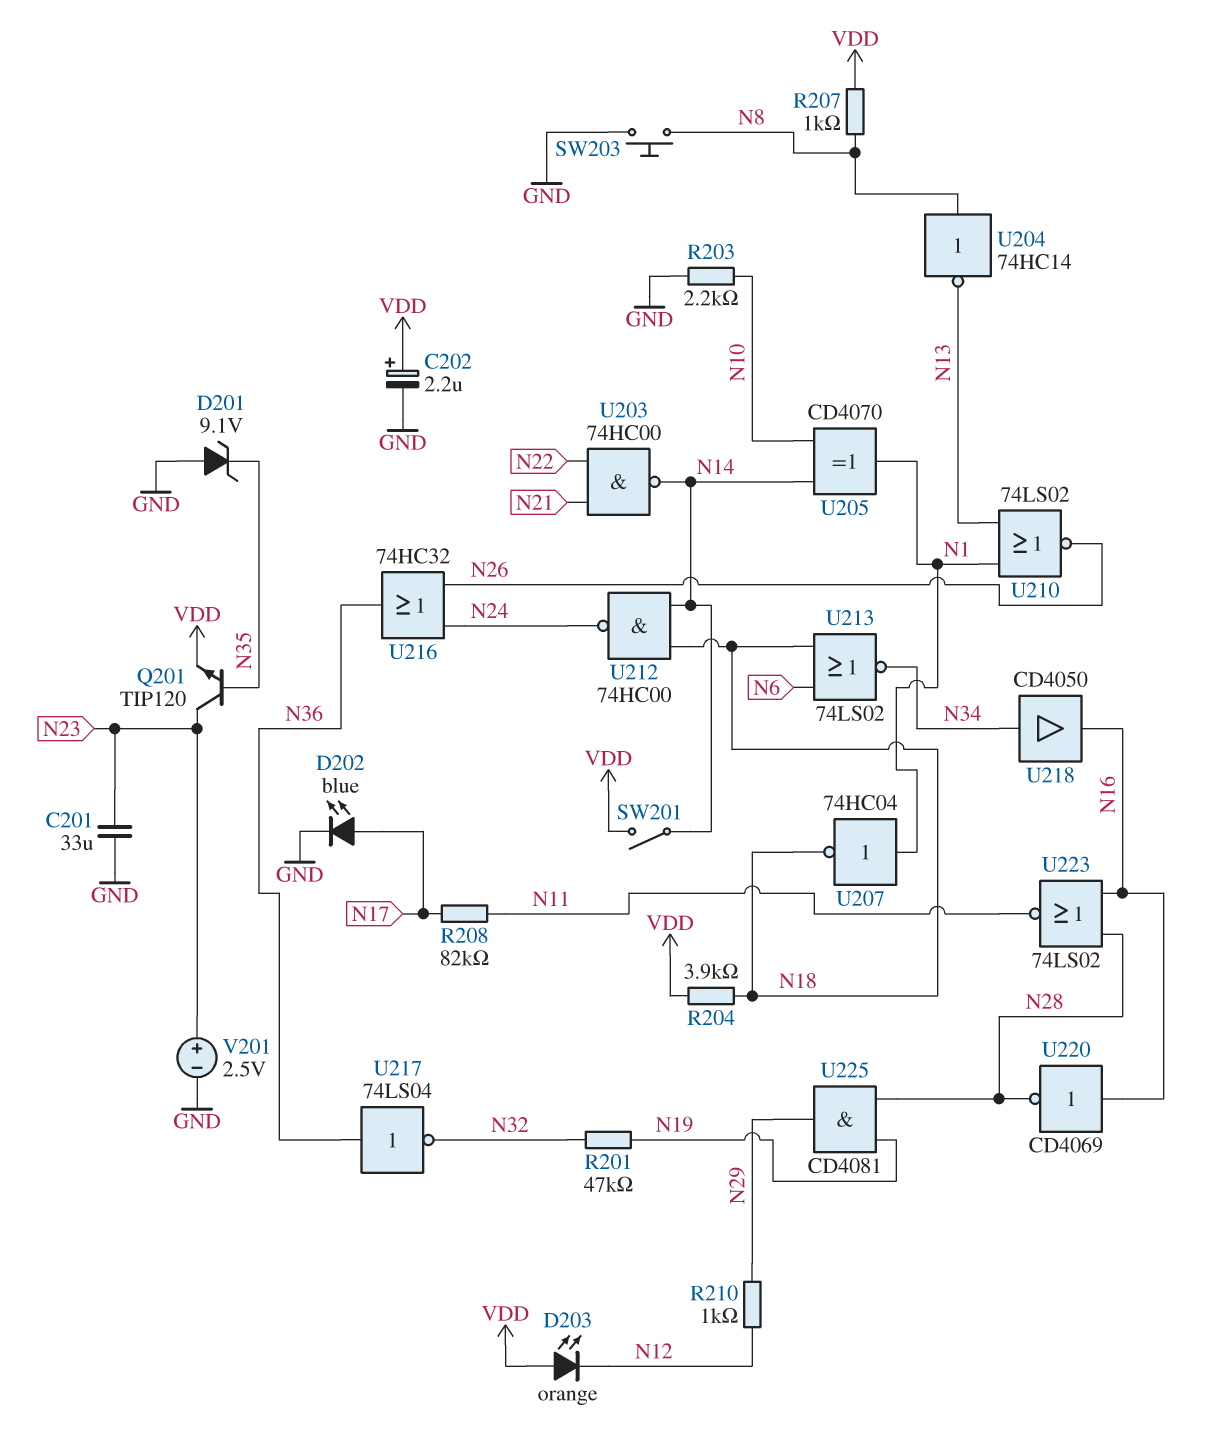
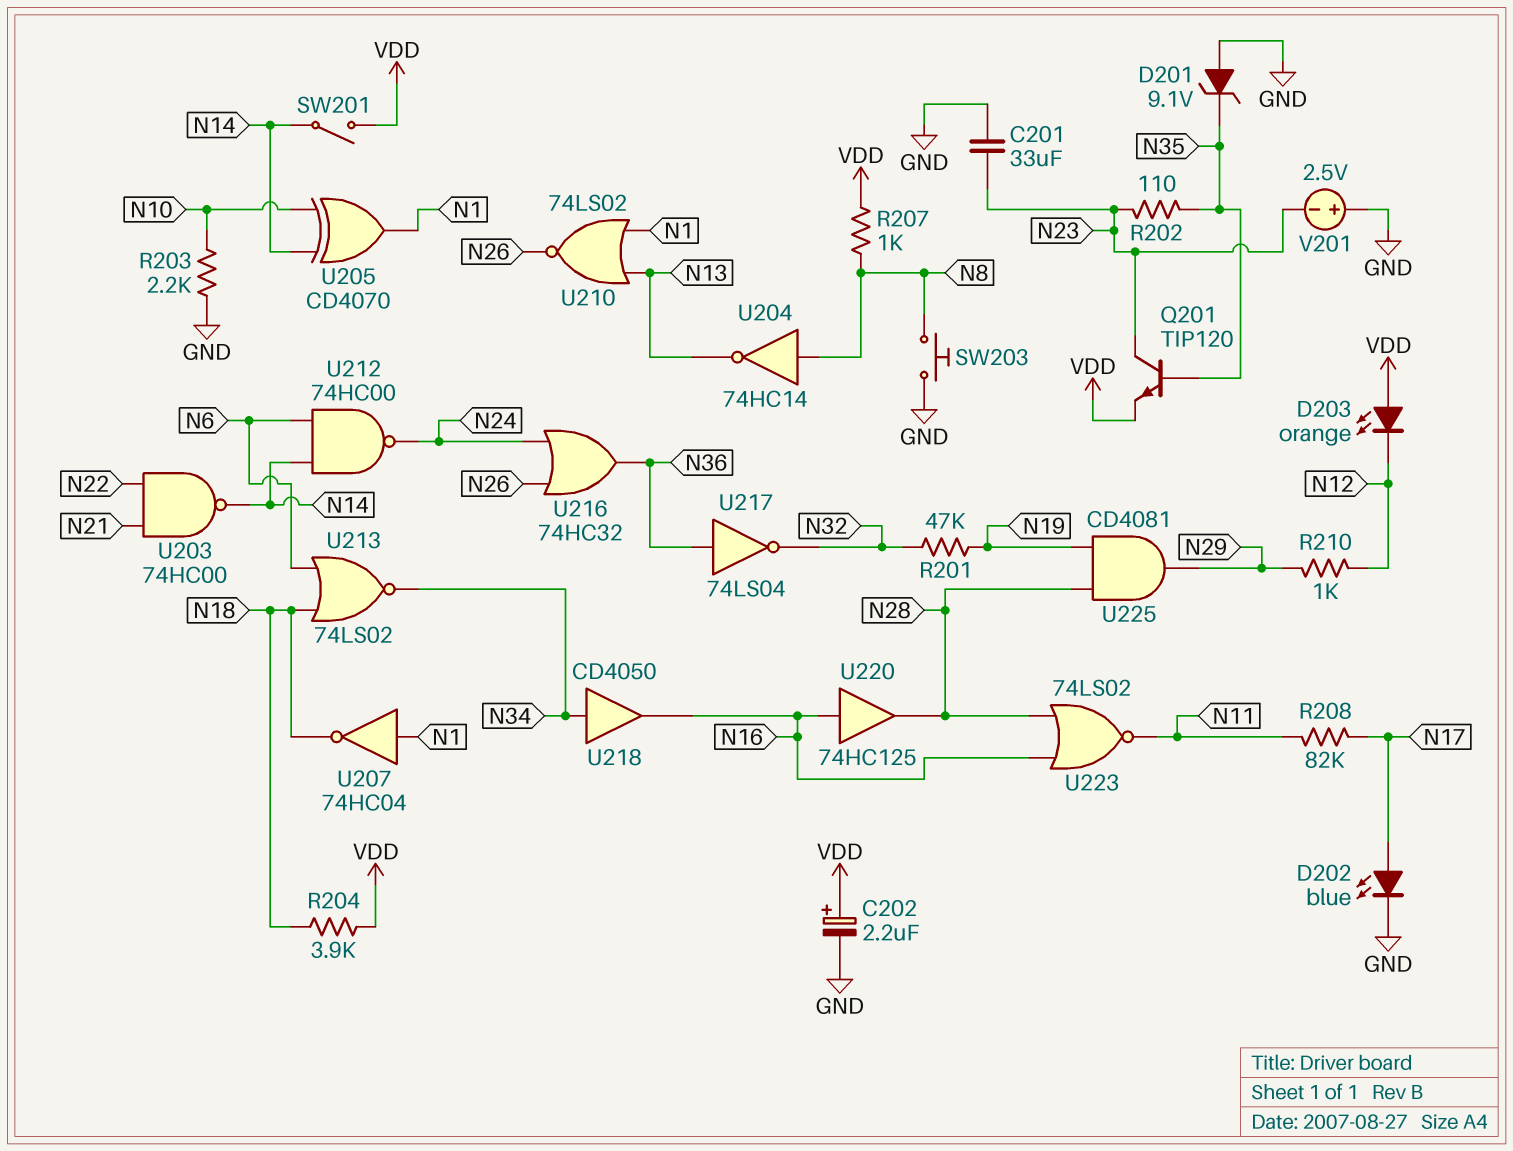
R202: none -> 110 (N23, N35)
U212: NAND 74HC00 (in N14, in N18, out N24) -> NAND 74HC00 (in N6, in N14, out N24)
U220: NOT CD4069 (in N16, out N28) -> buffer 74HC125 (in N16, out N28)
V201: 2.5V (plus N23, minus GND) -> 2.5V (plus GND, minus N23)

